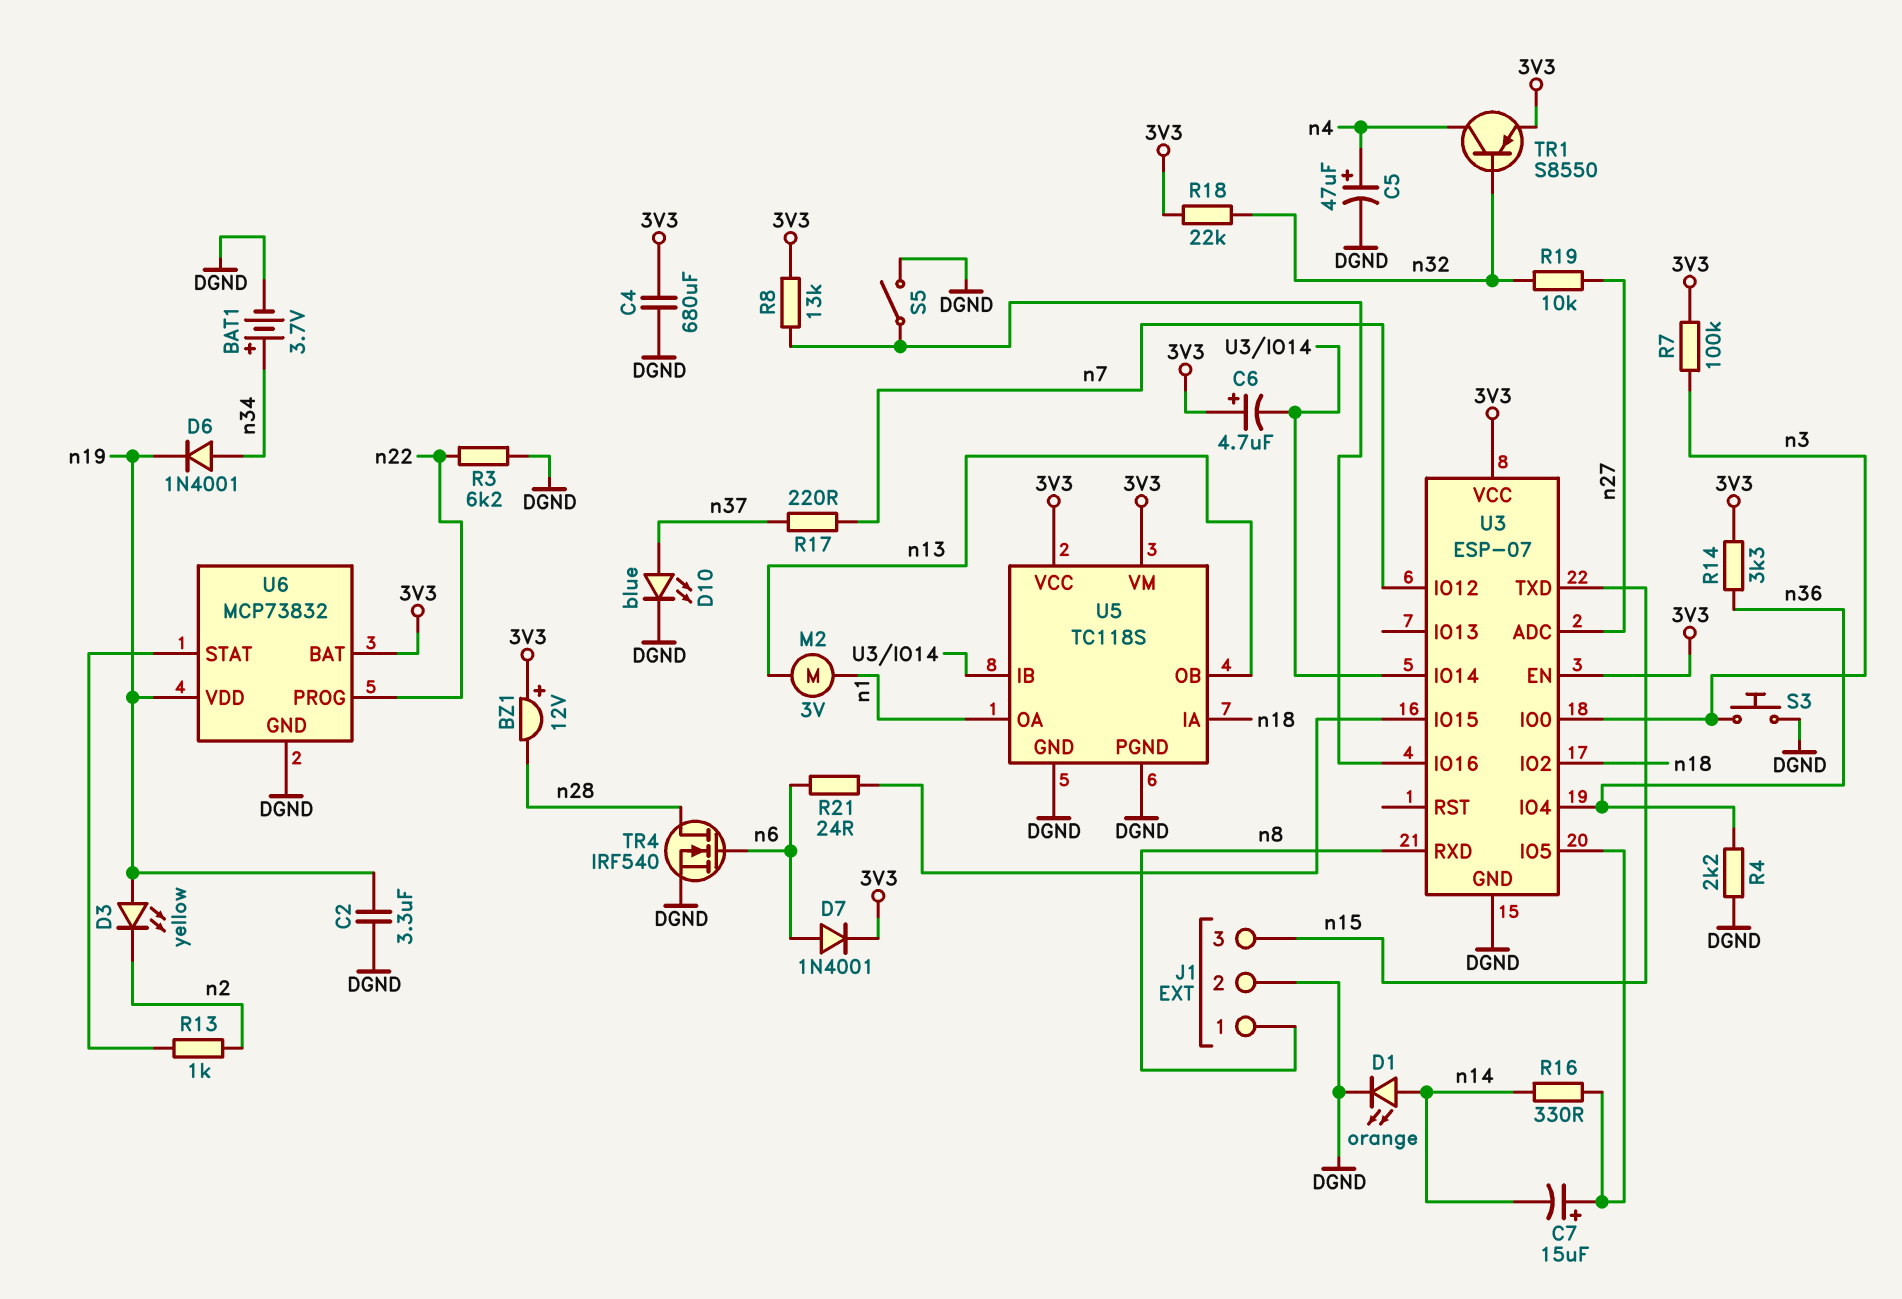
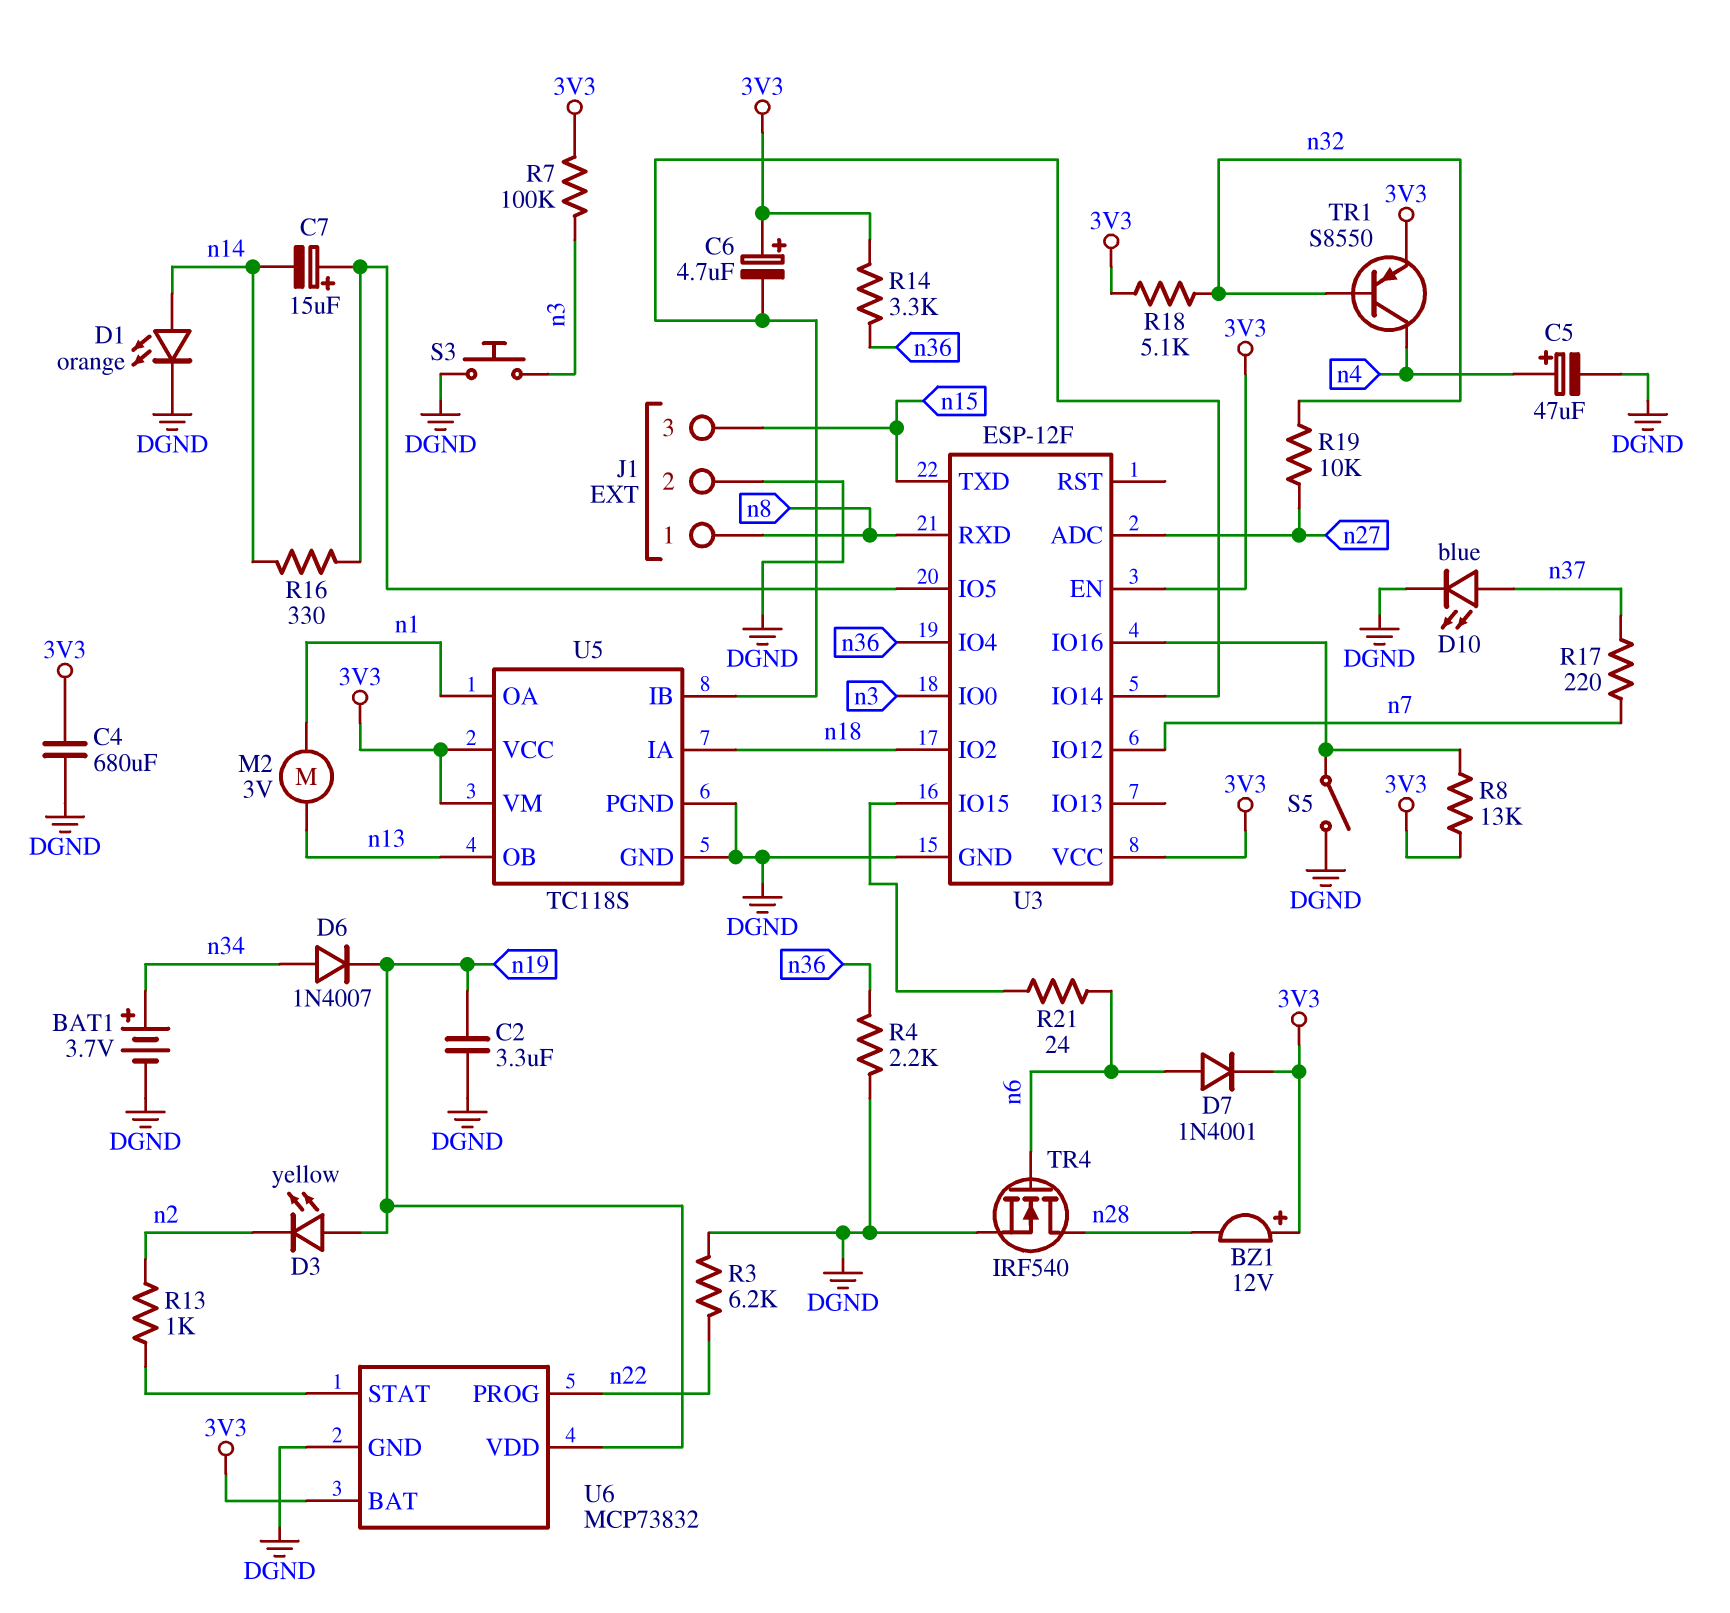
D6: diode 1N4001 (A n34, K n19) -> diode 1N4007 (A n34, K n19)
R18: 22k (3V3, n32) -> 5.1k (3V3, n32)
U3: ESP-07 -> ESP-12F

